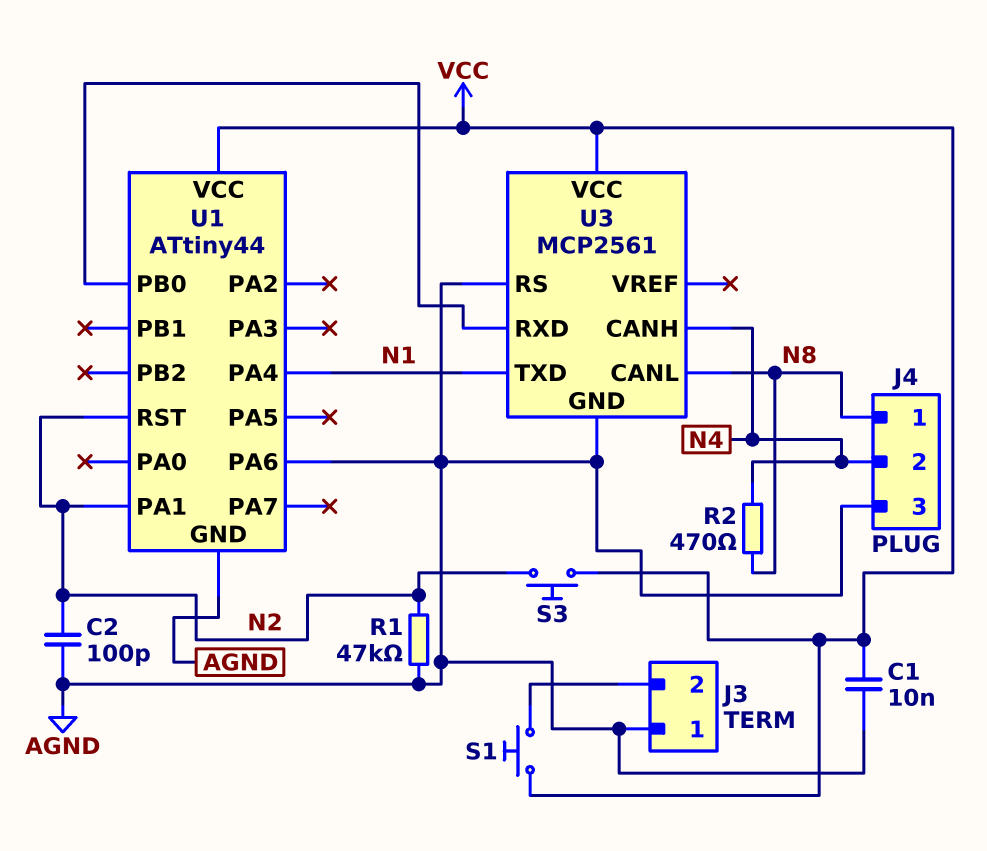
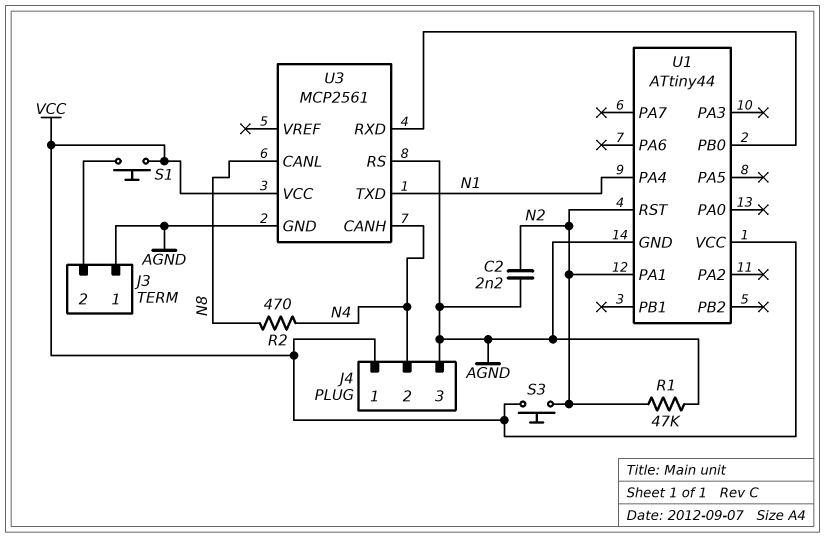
C1: 10nF (AGND, VCC) -> none
C2: 100pF (AGND, N2) -> 2.2nF (AGND, N2)
J4 pin 1: N8 -> VCC
U1 pin PA6: AGND -> none

